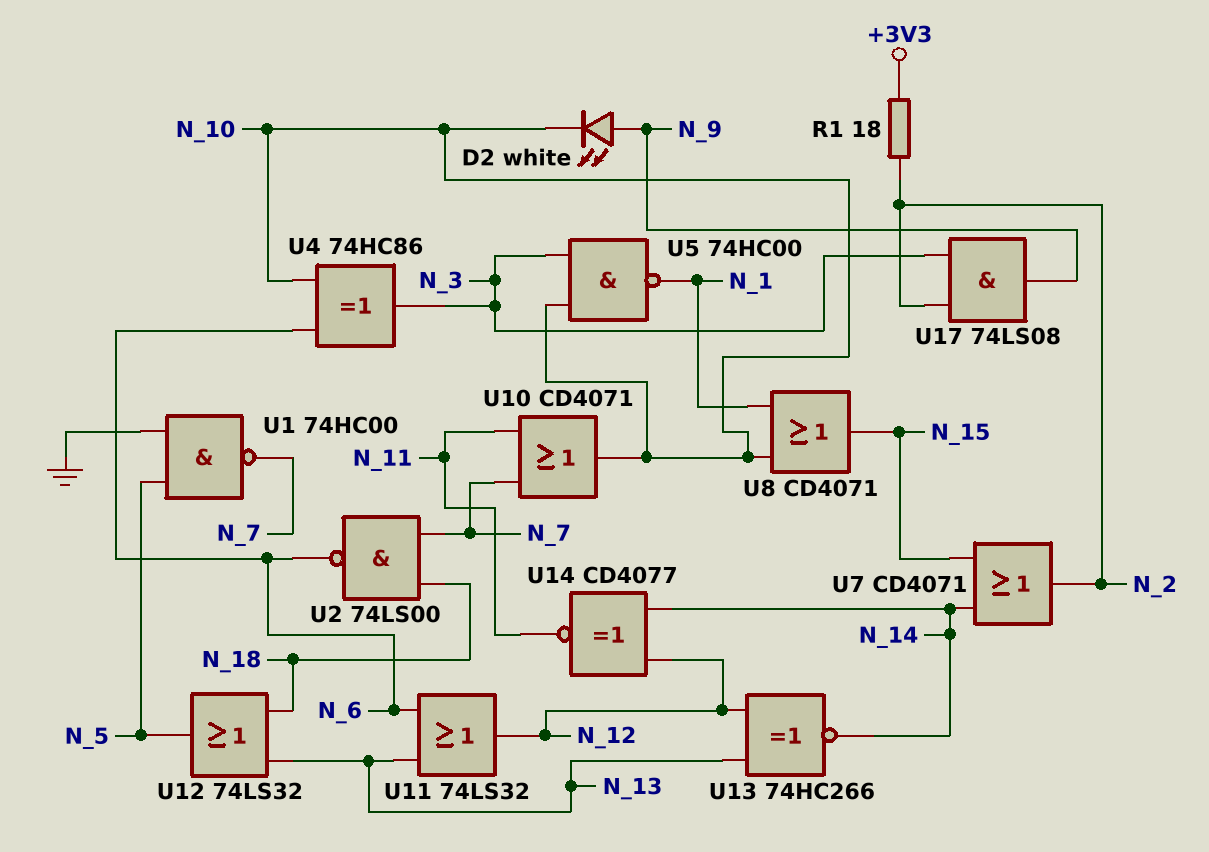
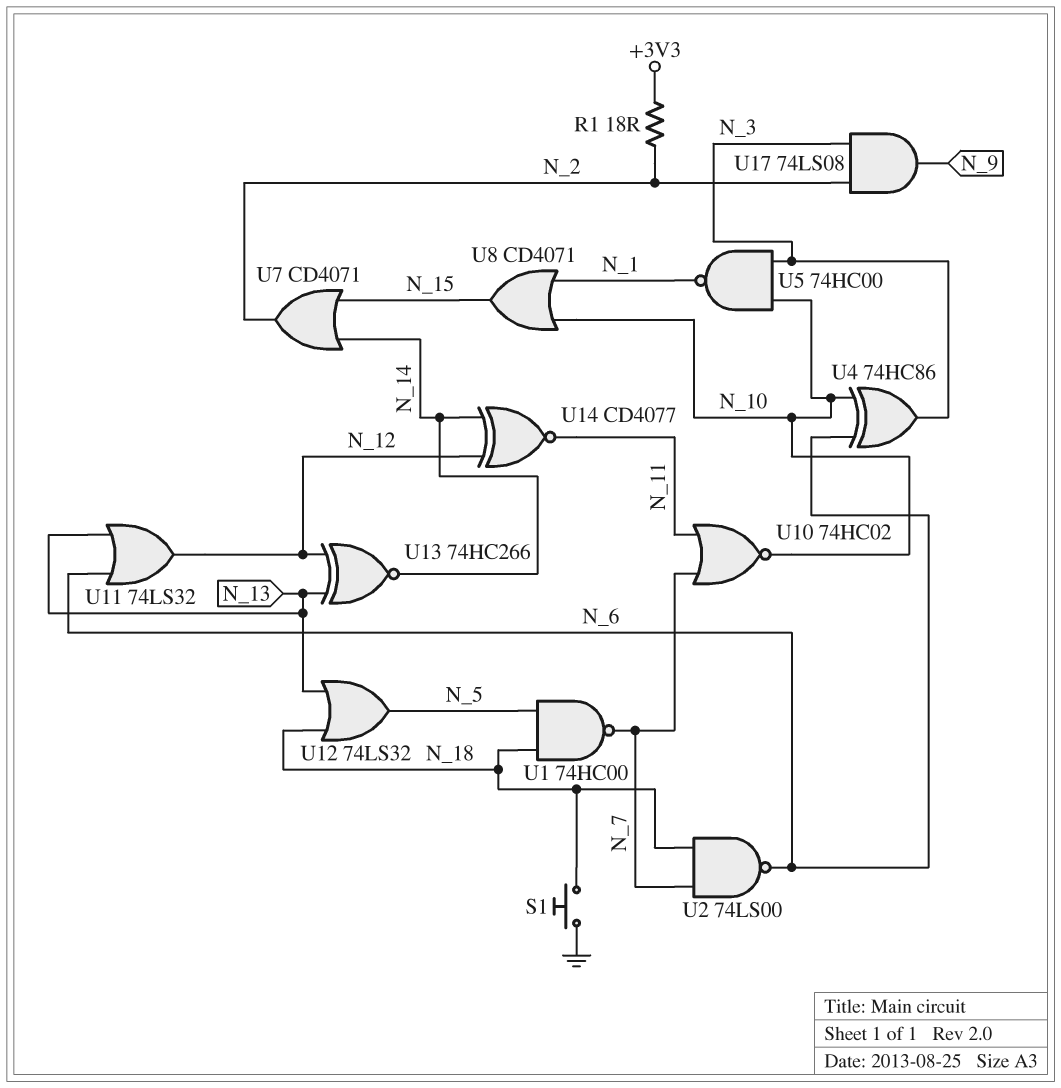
D2: LED white (A N_9, K N_10) -> none
S1: none -> button (GND, N_18)
U1: NAND 74HC00 (in GND, in N_5, out N_7) -> NAND 74HC00 (in N_5, in N_18, out N_7)
U10: OR CD4071 (in N_7, in N_11, out N_10) -> NOR 74HC02 (in N_7, in N_11, out N_10)

